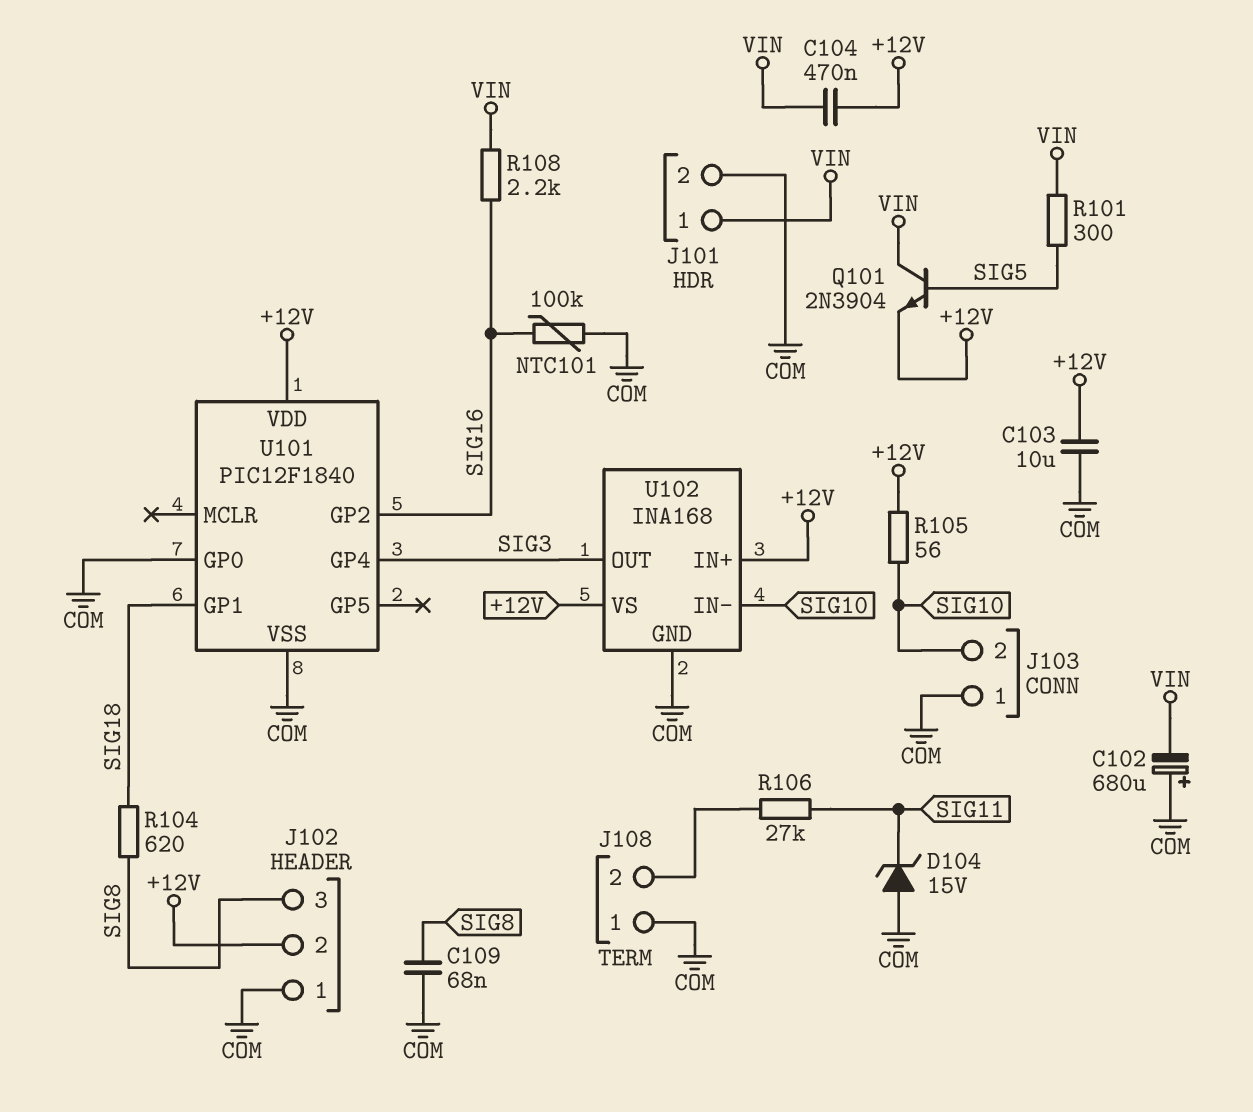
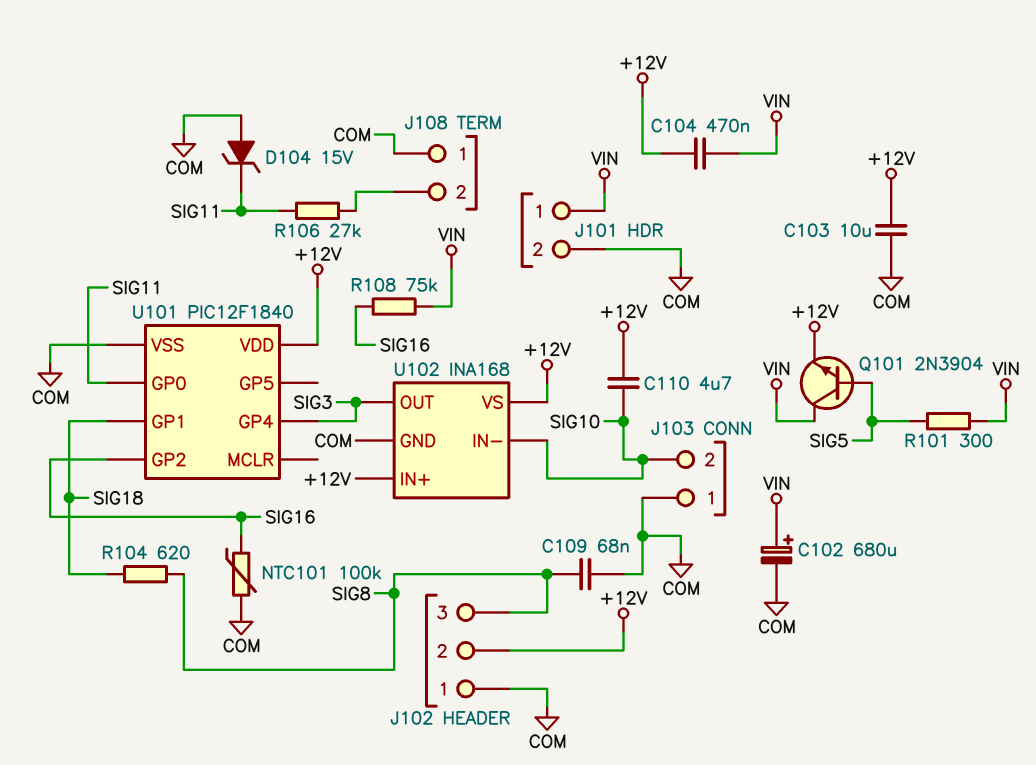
C102: 680uF (plus COM, minus VIN) -> 680uF (plus VIN, minus COM)
C110: none -> 4.7uF (+12V, SIG10)
R105: 56 (+12V, SIG10) -> none
R108: 2.2k (SIG16, VIN) -> 75k (SIG16, VIN)
U101 pin GP0: COM -> SIG11

